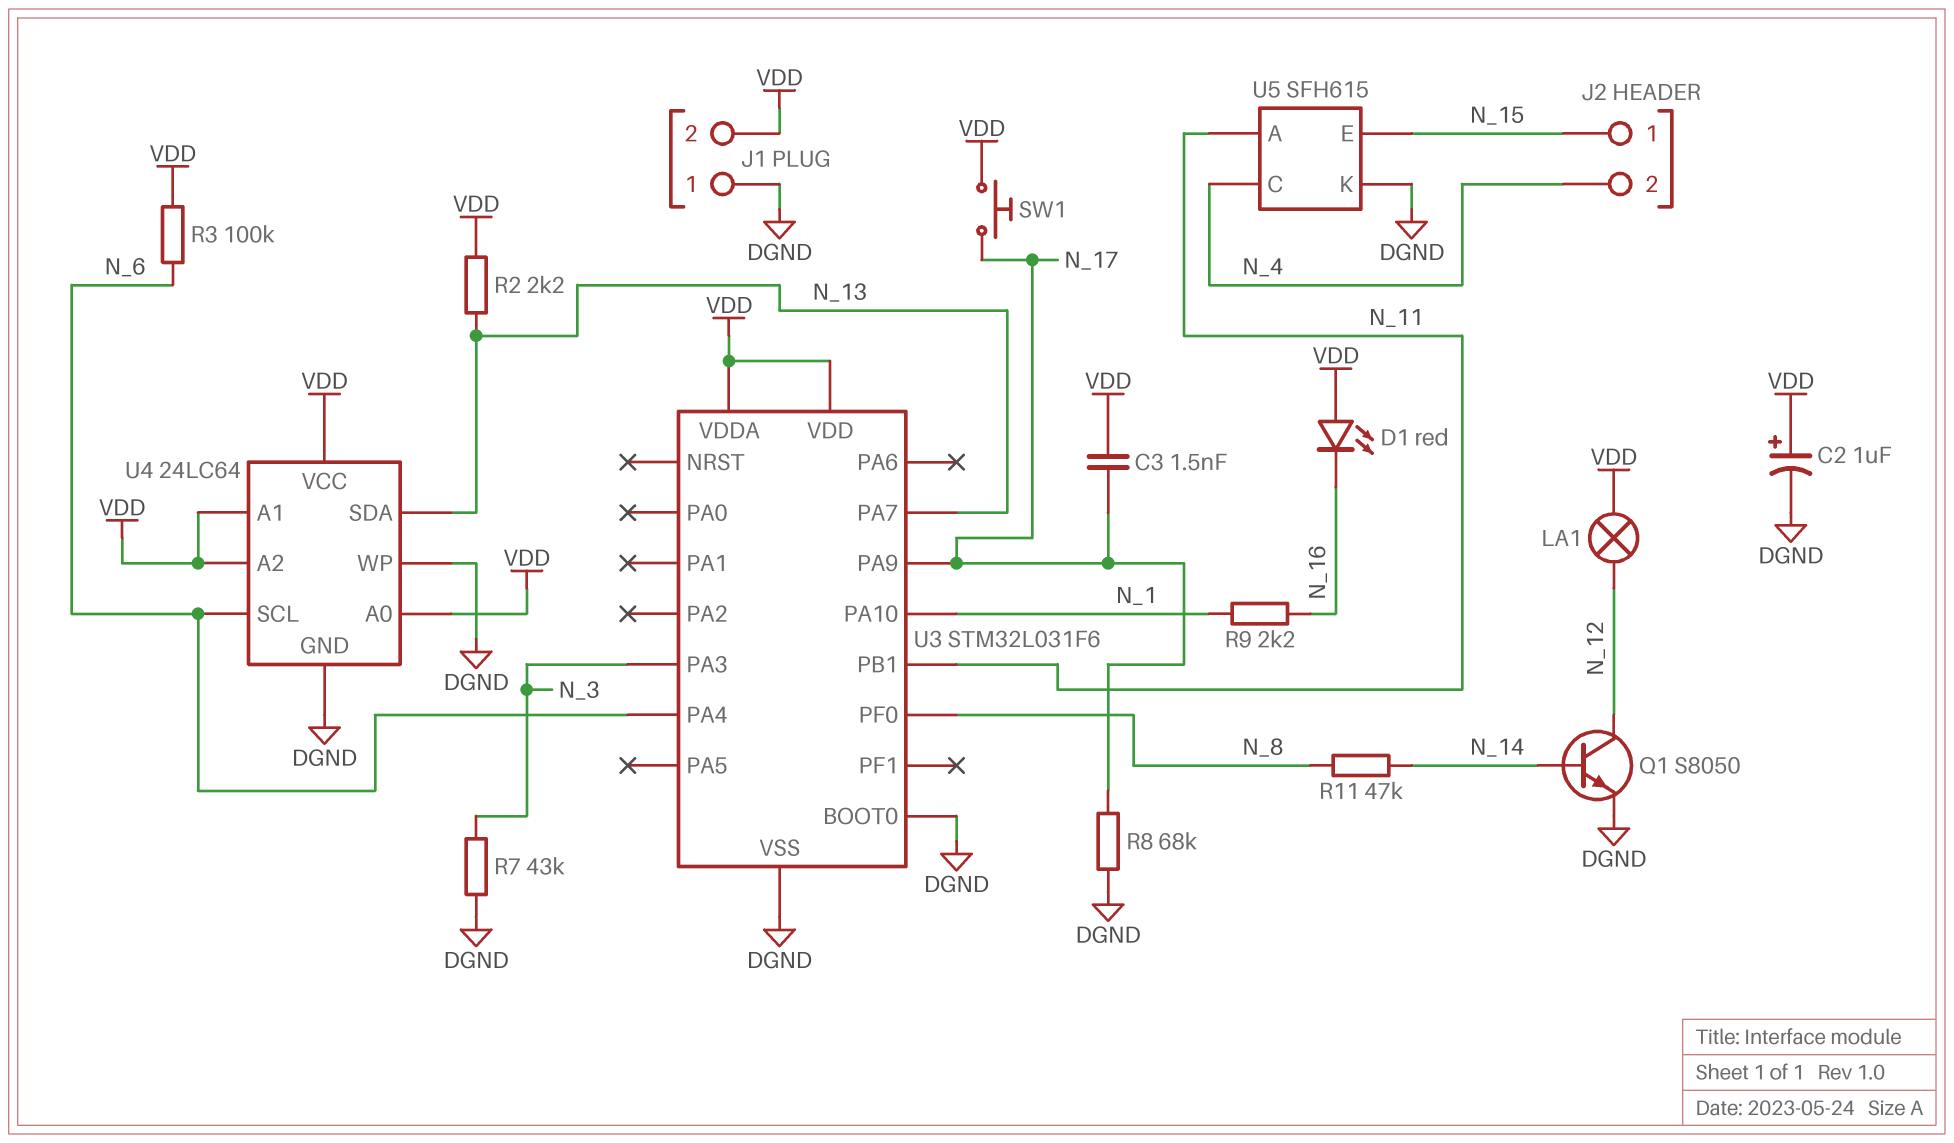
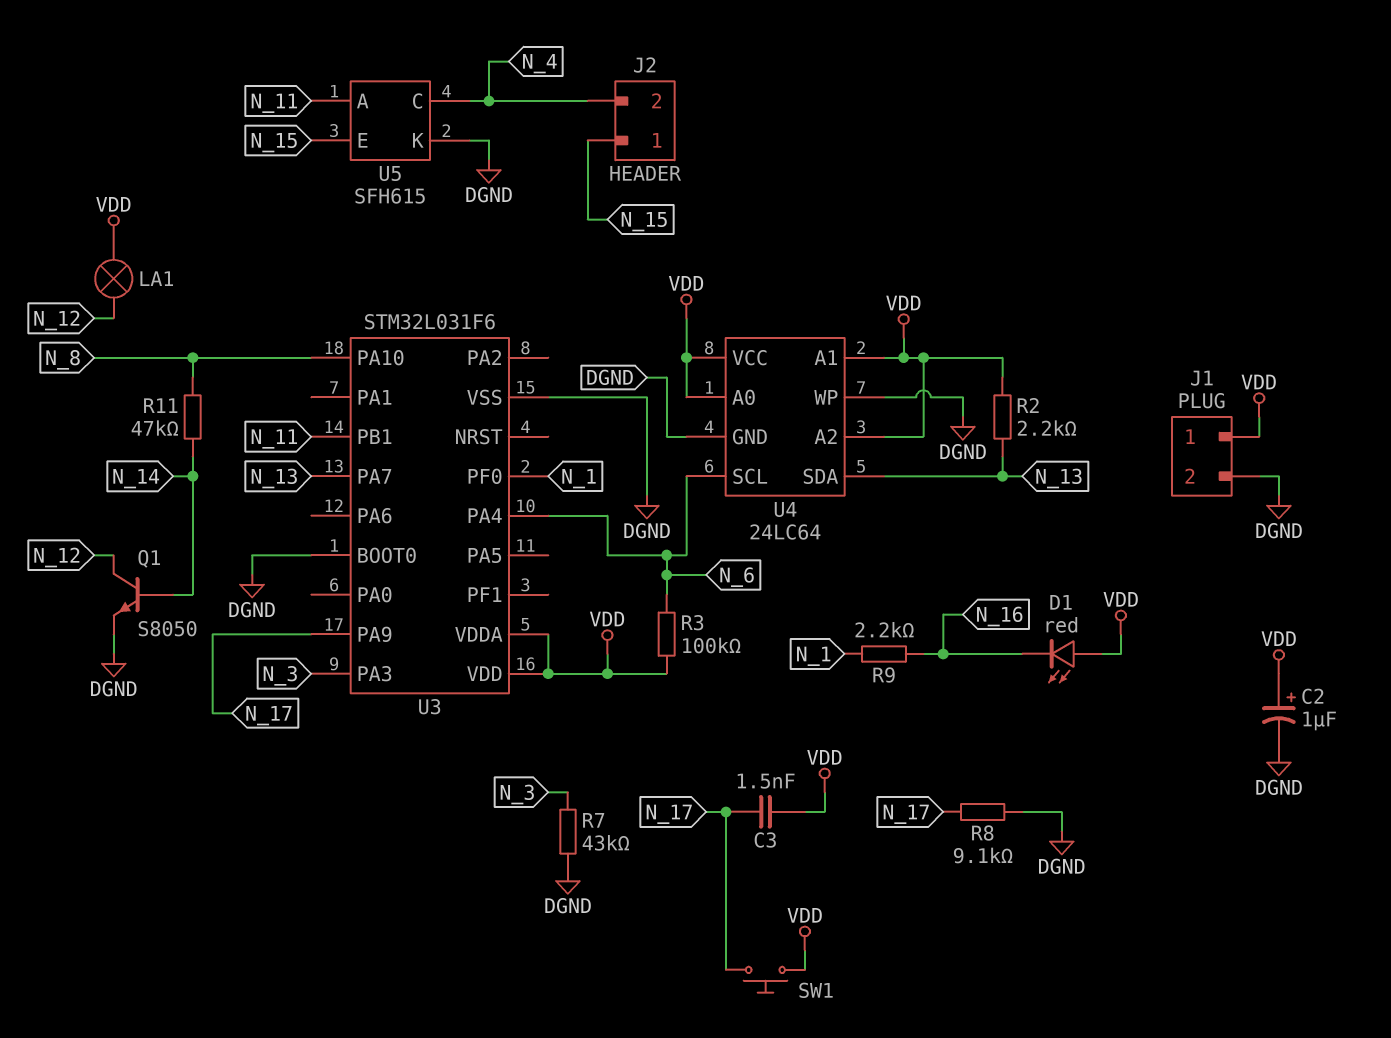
J1 pin 1: DGND -> VDD
J1 pin 2: VDD -> DGND
R8: 68k (DGND, N_17) -> 9.1k (DGND, N_17)
U3 pin PA10: N_1 -> N_8
U3 pin PF0: N_8 -> N_1

